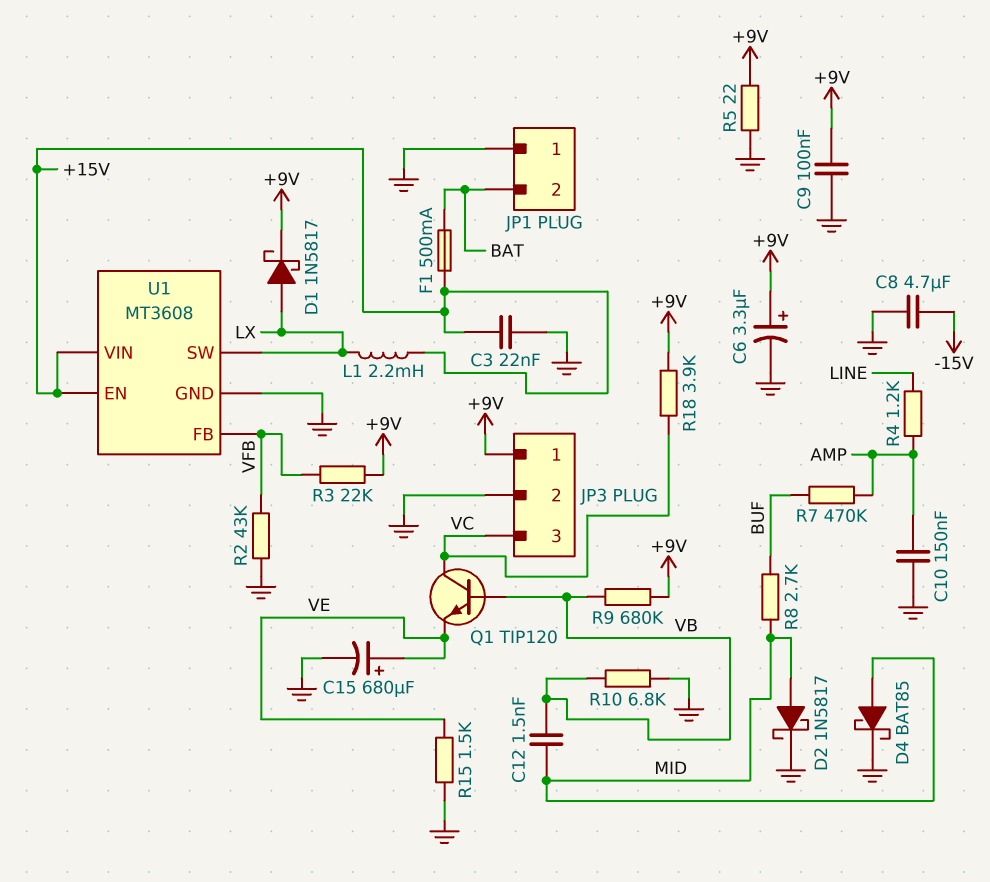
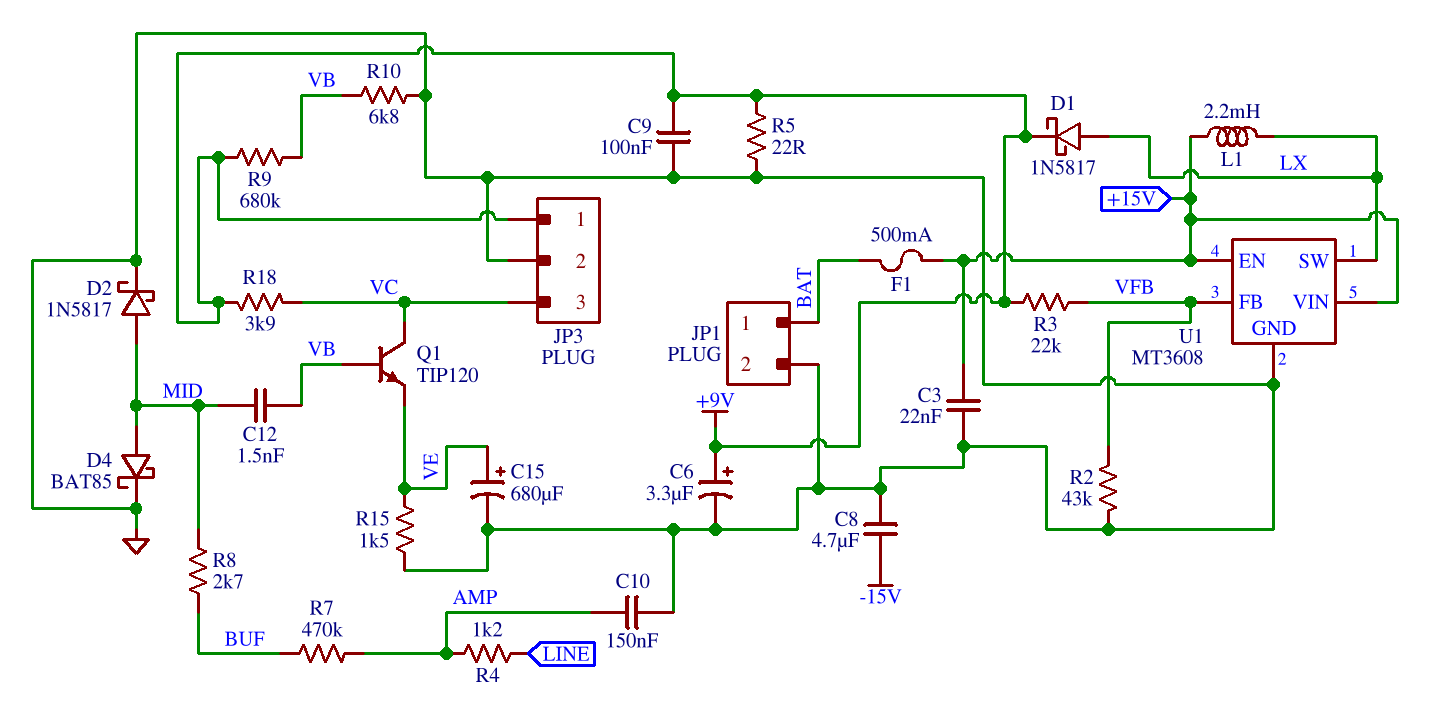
JP1 pin 1: GND -> BAT
JP1 pin 2: BAT -> GND

